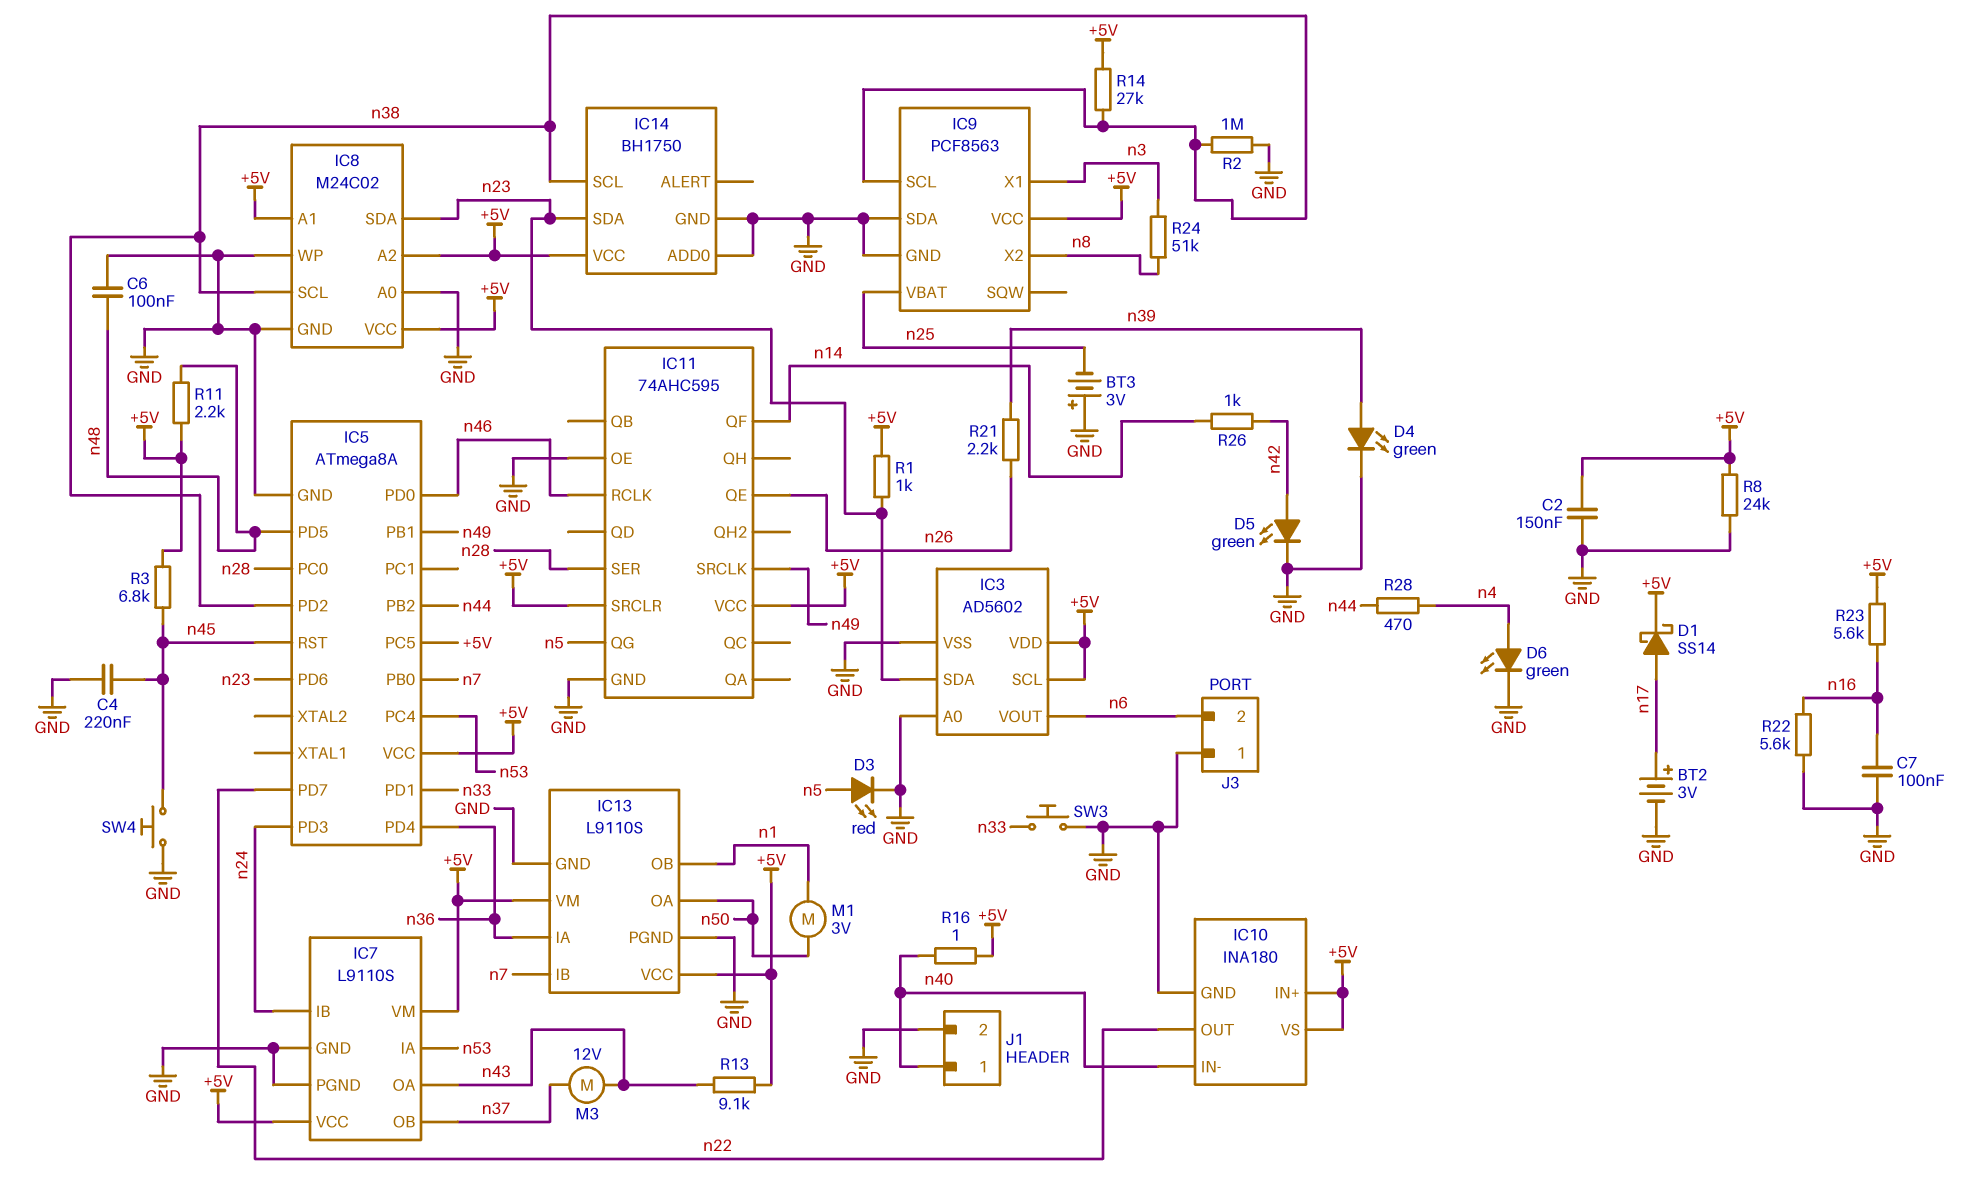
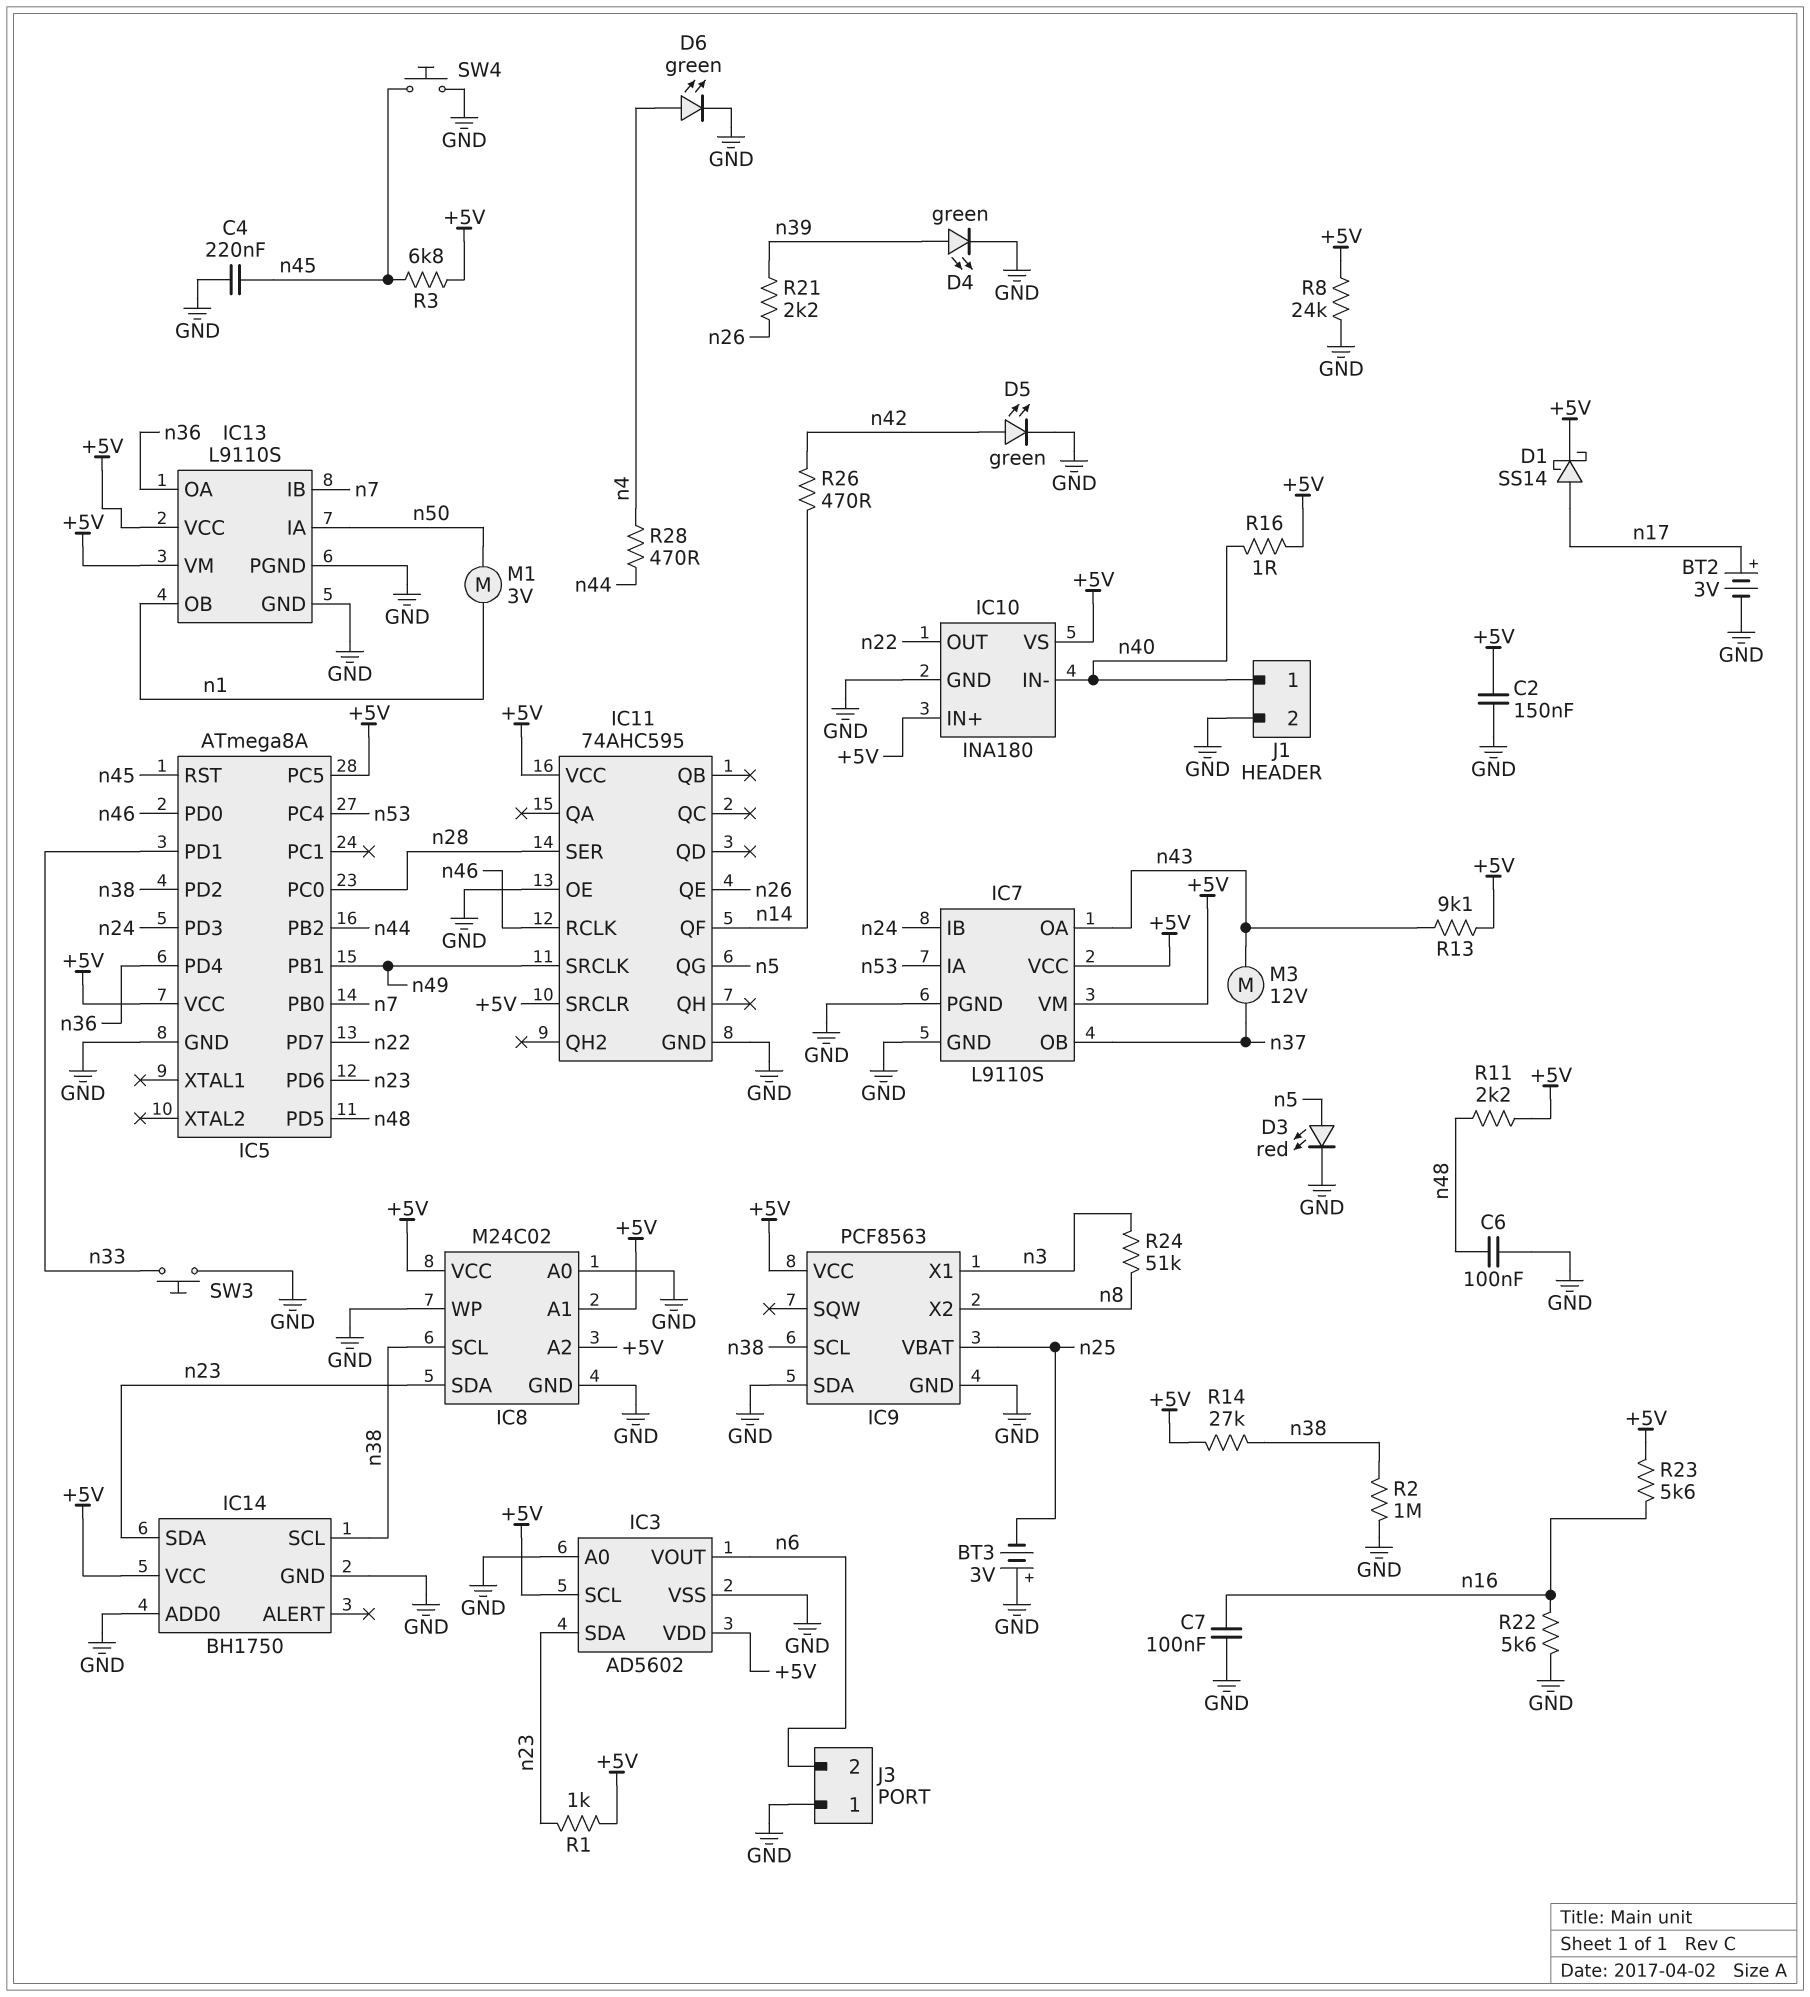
IC13 pin IA: n36 -> n50
IC13 pin OA: n50 -> n36
R26: 1k (n14, n42) -> 470 (n14, n42)

